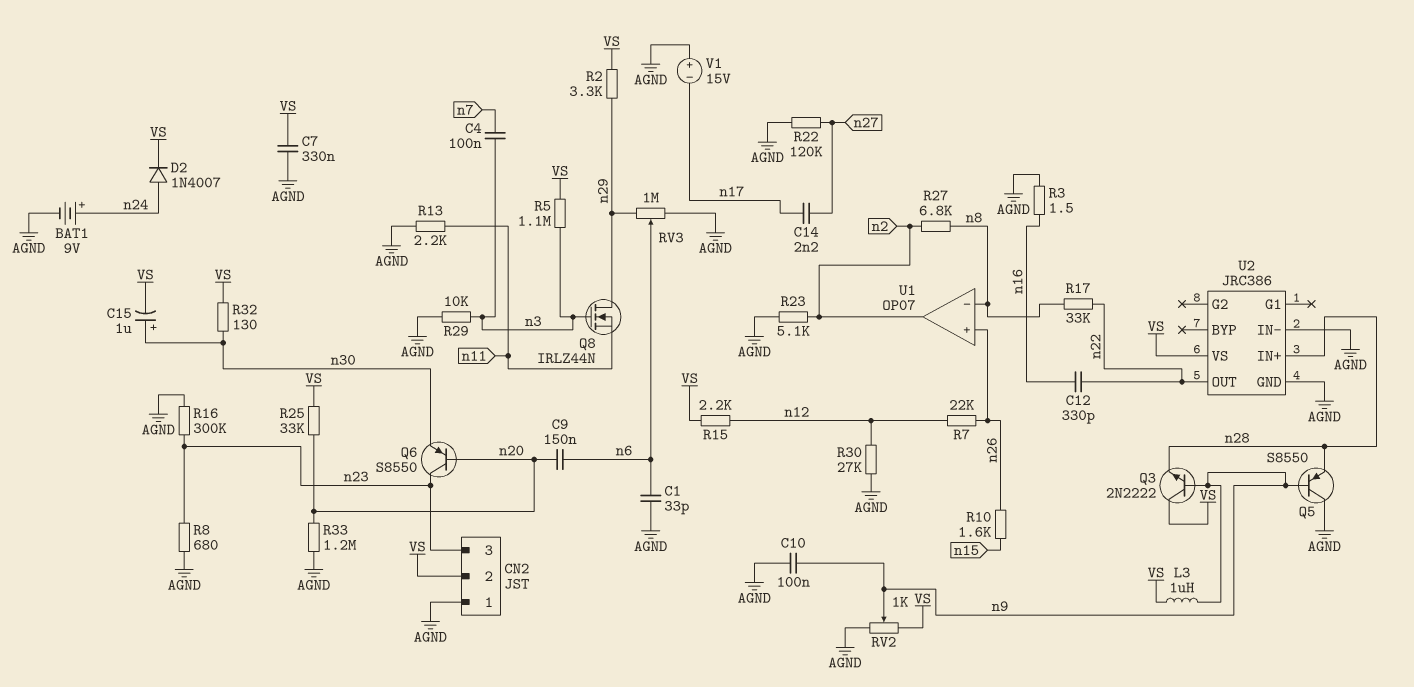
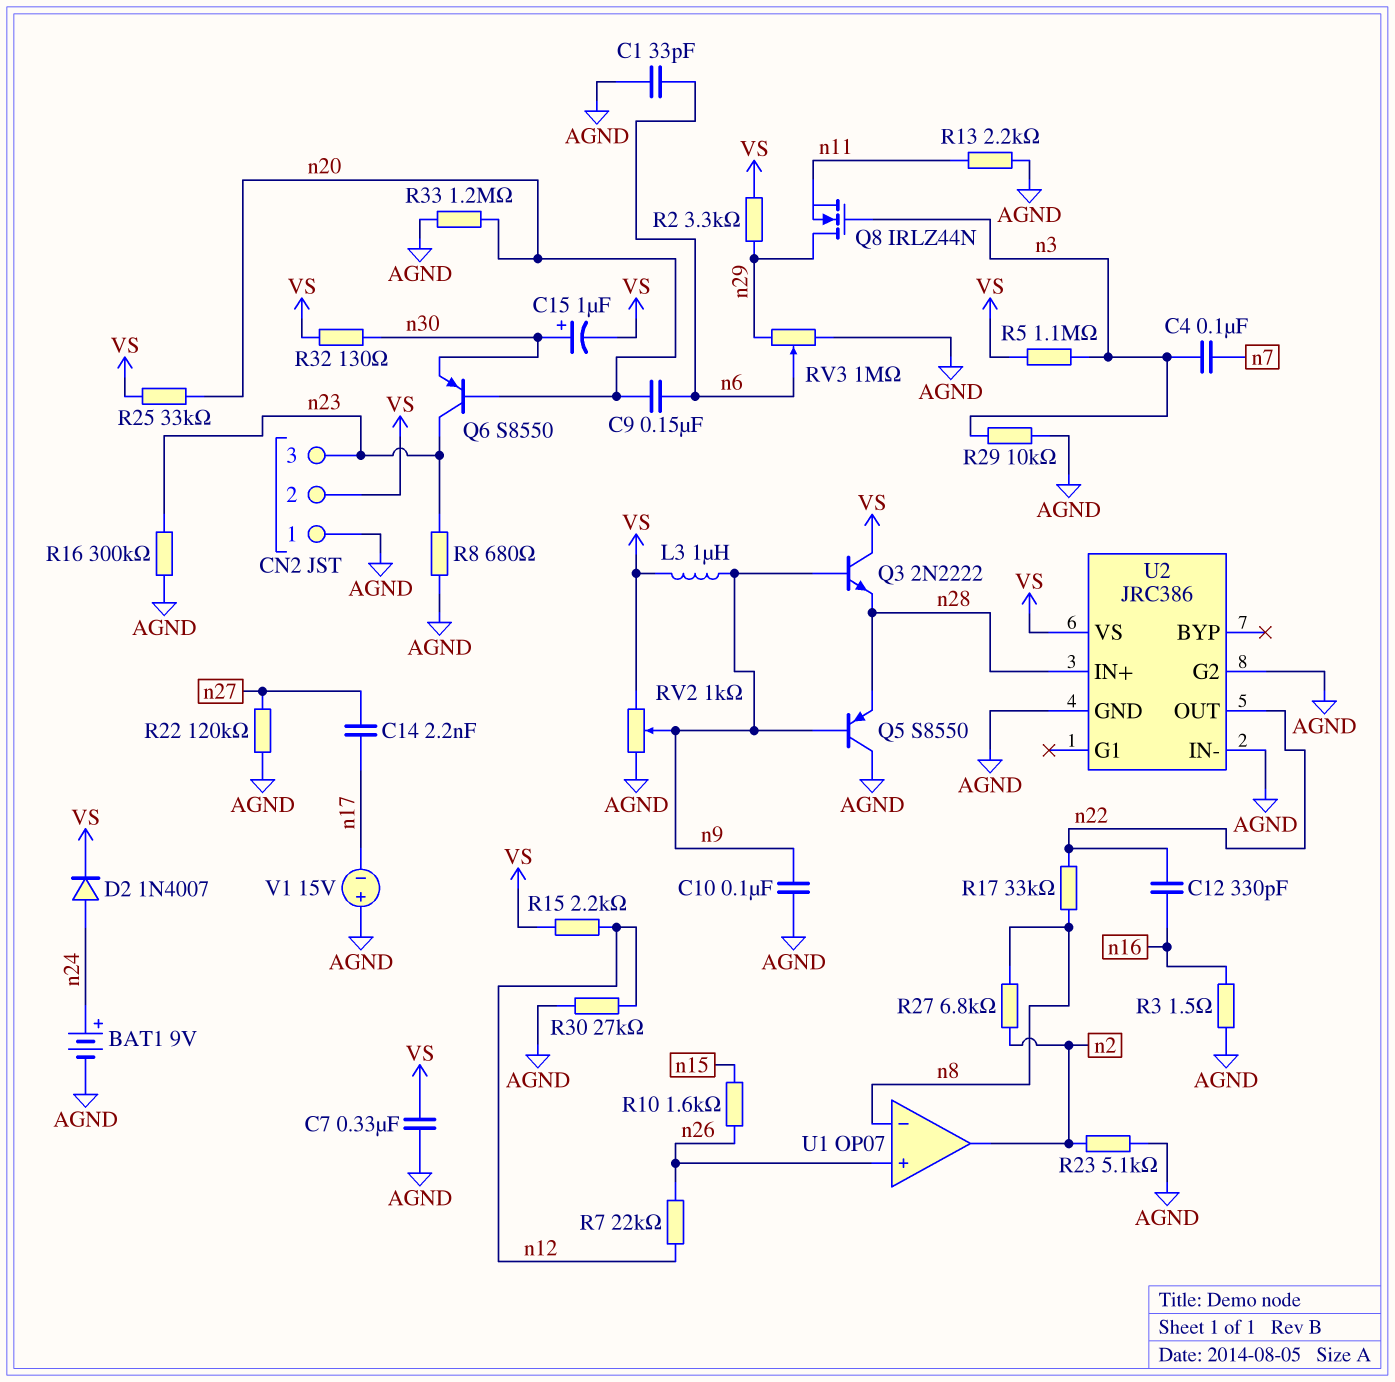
U2 pin G2: none -> AGND

